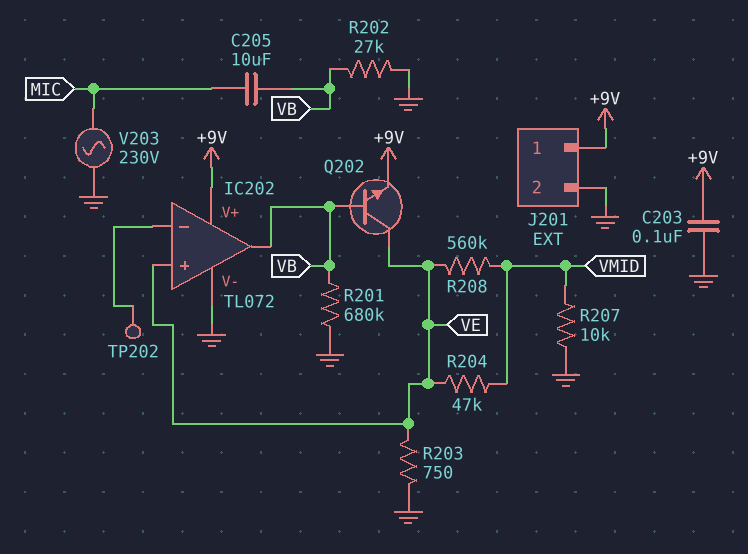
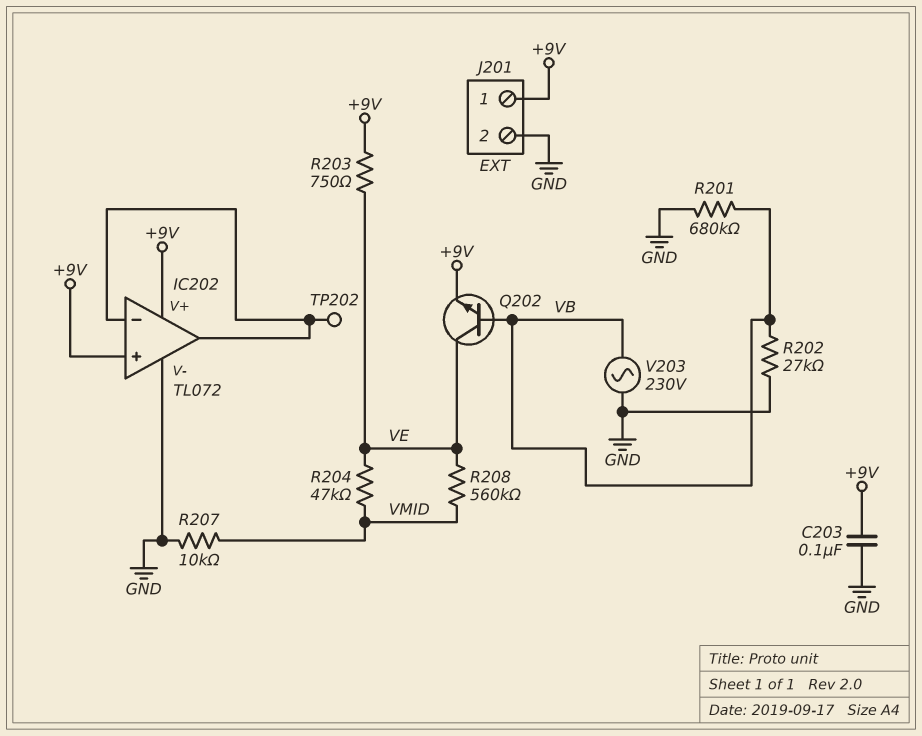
C205: 10uF (MIC, VB) -> none
IC202 pin in+: VE -> +9V
IC202 pin out: VB -> IC202/in-
R203: 750 (GND, VE) -> 750 (+9V, VE)
V203: AC 230V (GND, MIC) -> AC 230V (GND, VB)

